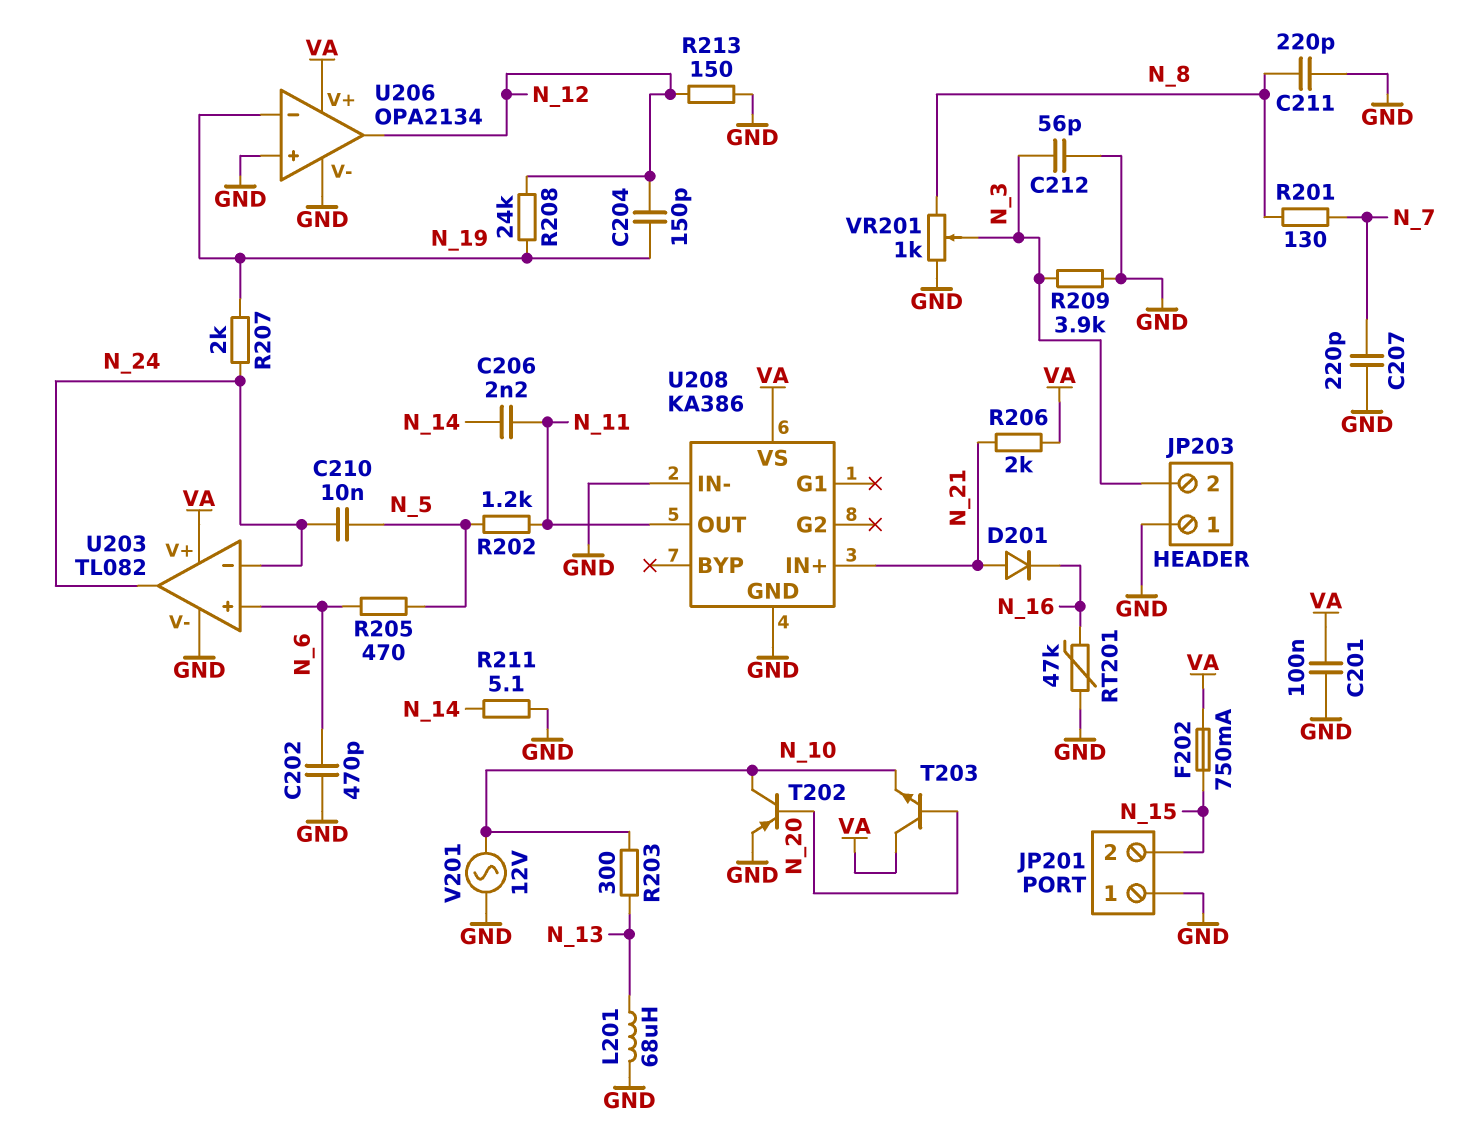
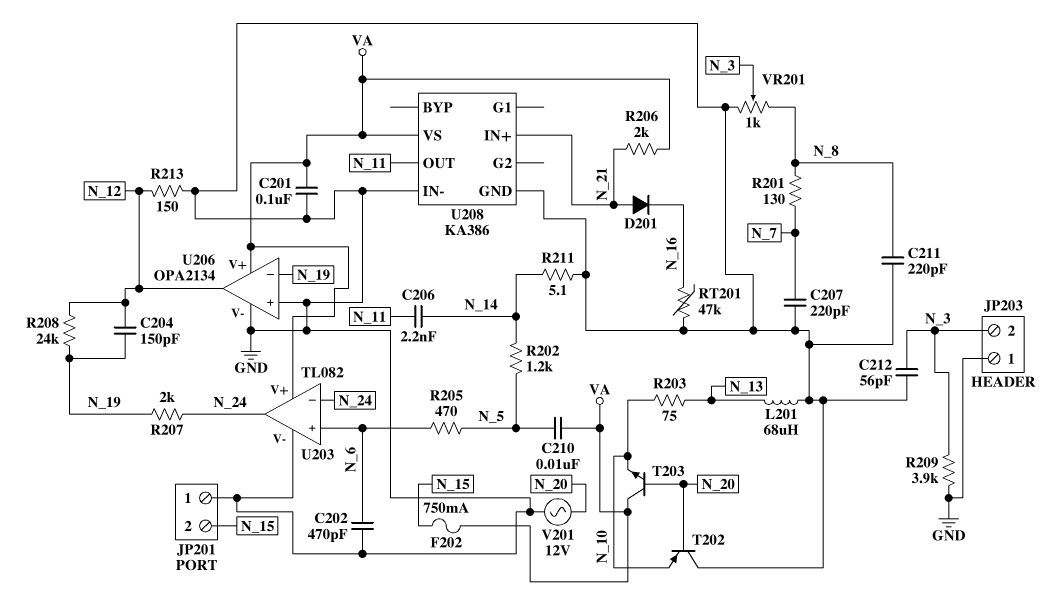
C210: 10nF (N_5, N_24) -> 10nF (N_5, VA)
R202: 1.2k (N_5, N_11) -> 1.2k (N_5, N_14)
R203: 300 (N_10, N_13) -> 75 (N_10, N_13)
T202: PNP (B N_20, C N_10, E GND) -> PNP (B N_20, C GND, E N_10)
V201: AC 12V (GND, N_10) -> AC 12V (GND, N_20)

